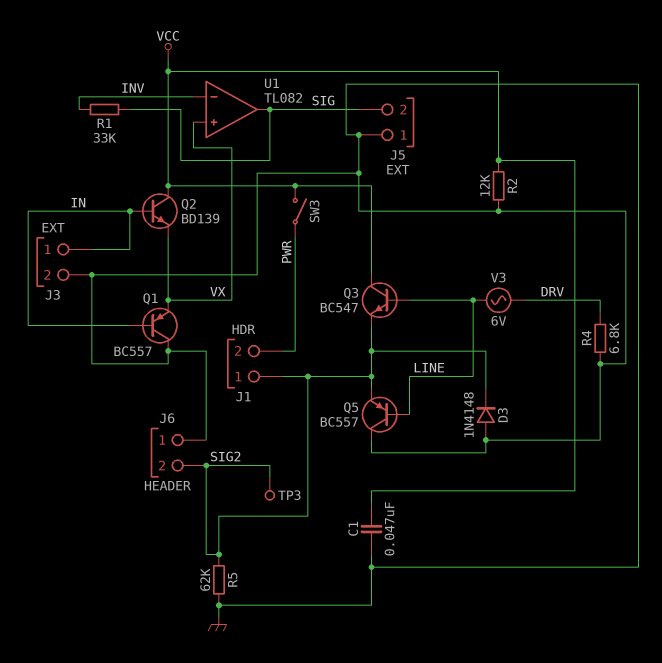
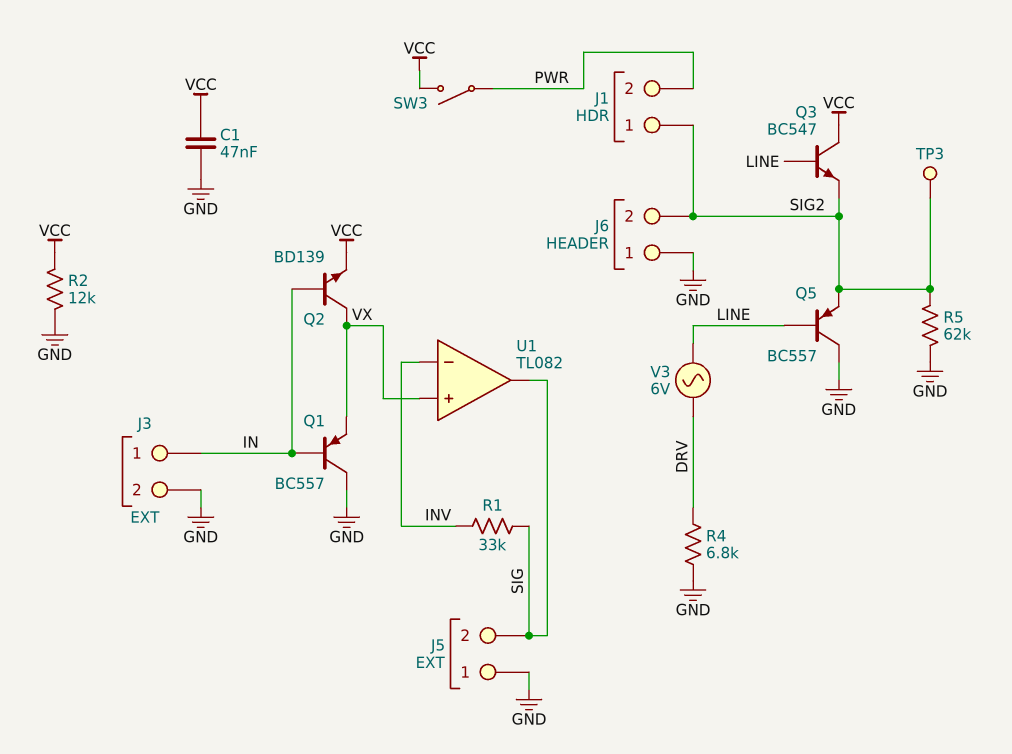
D3: diode 1N4148 (A GND, K SIG2) -> none
Q2: NPN BD139 (B IN, C VCC, E VX) -> NPN BD139 (B IN, C VX, E VCC)

